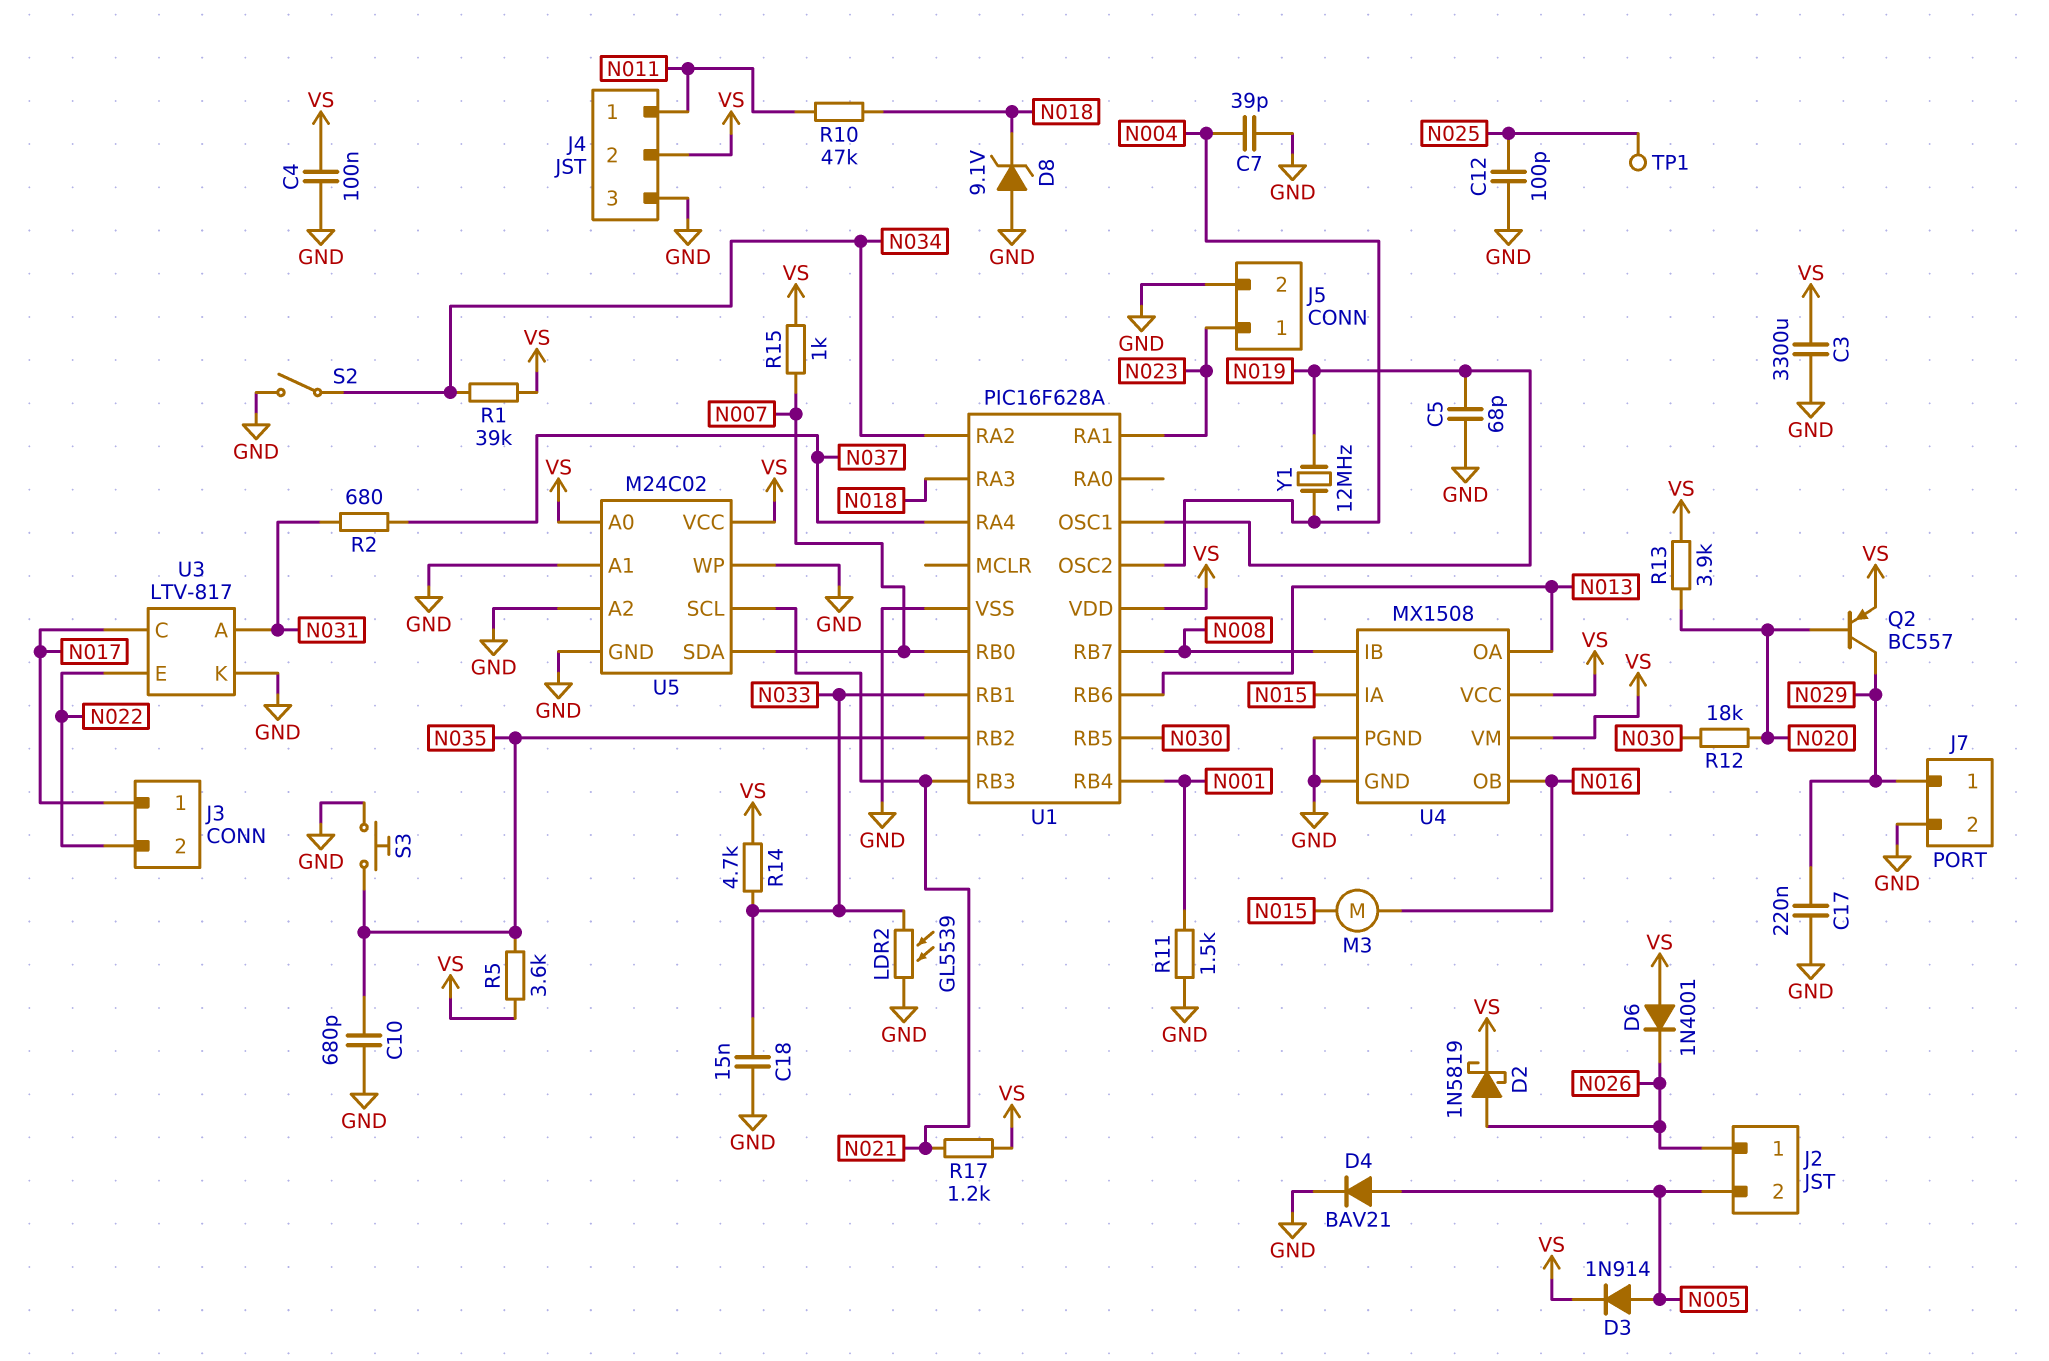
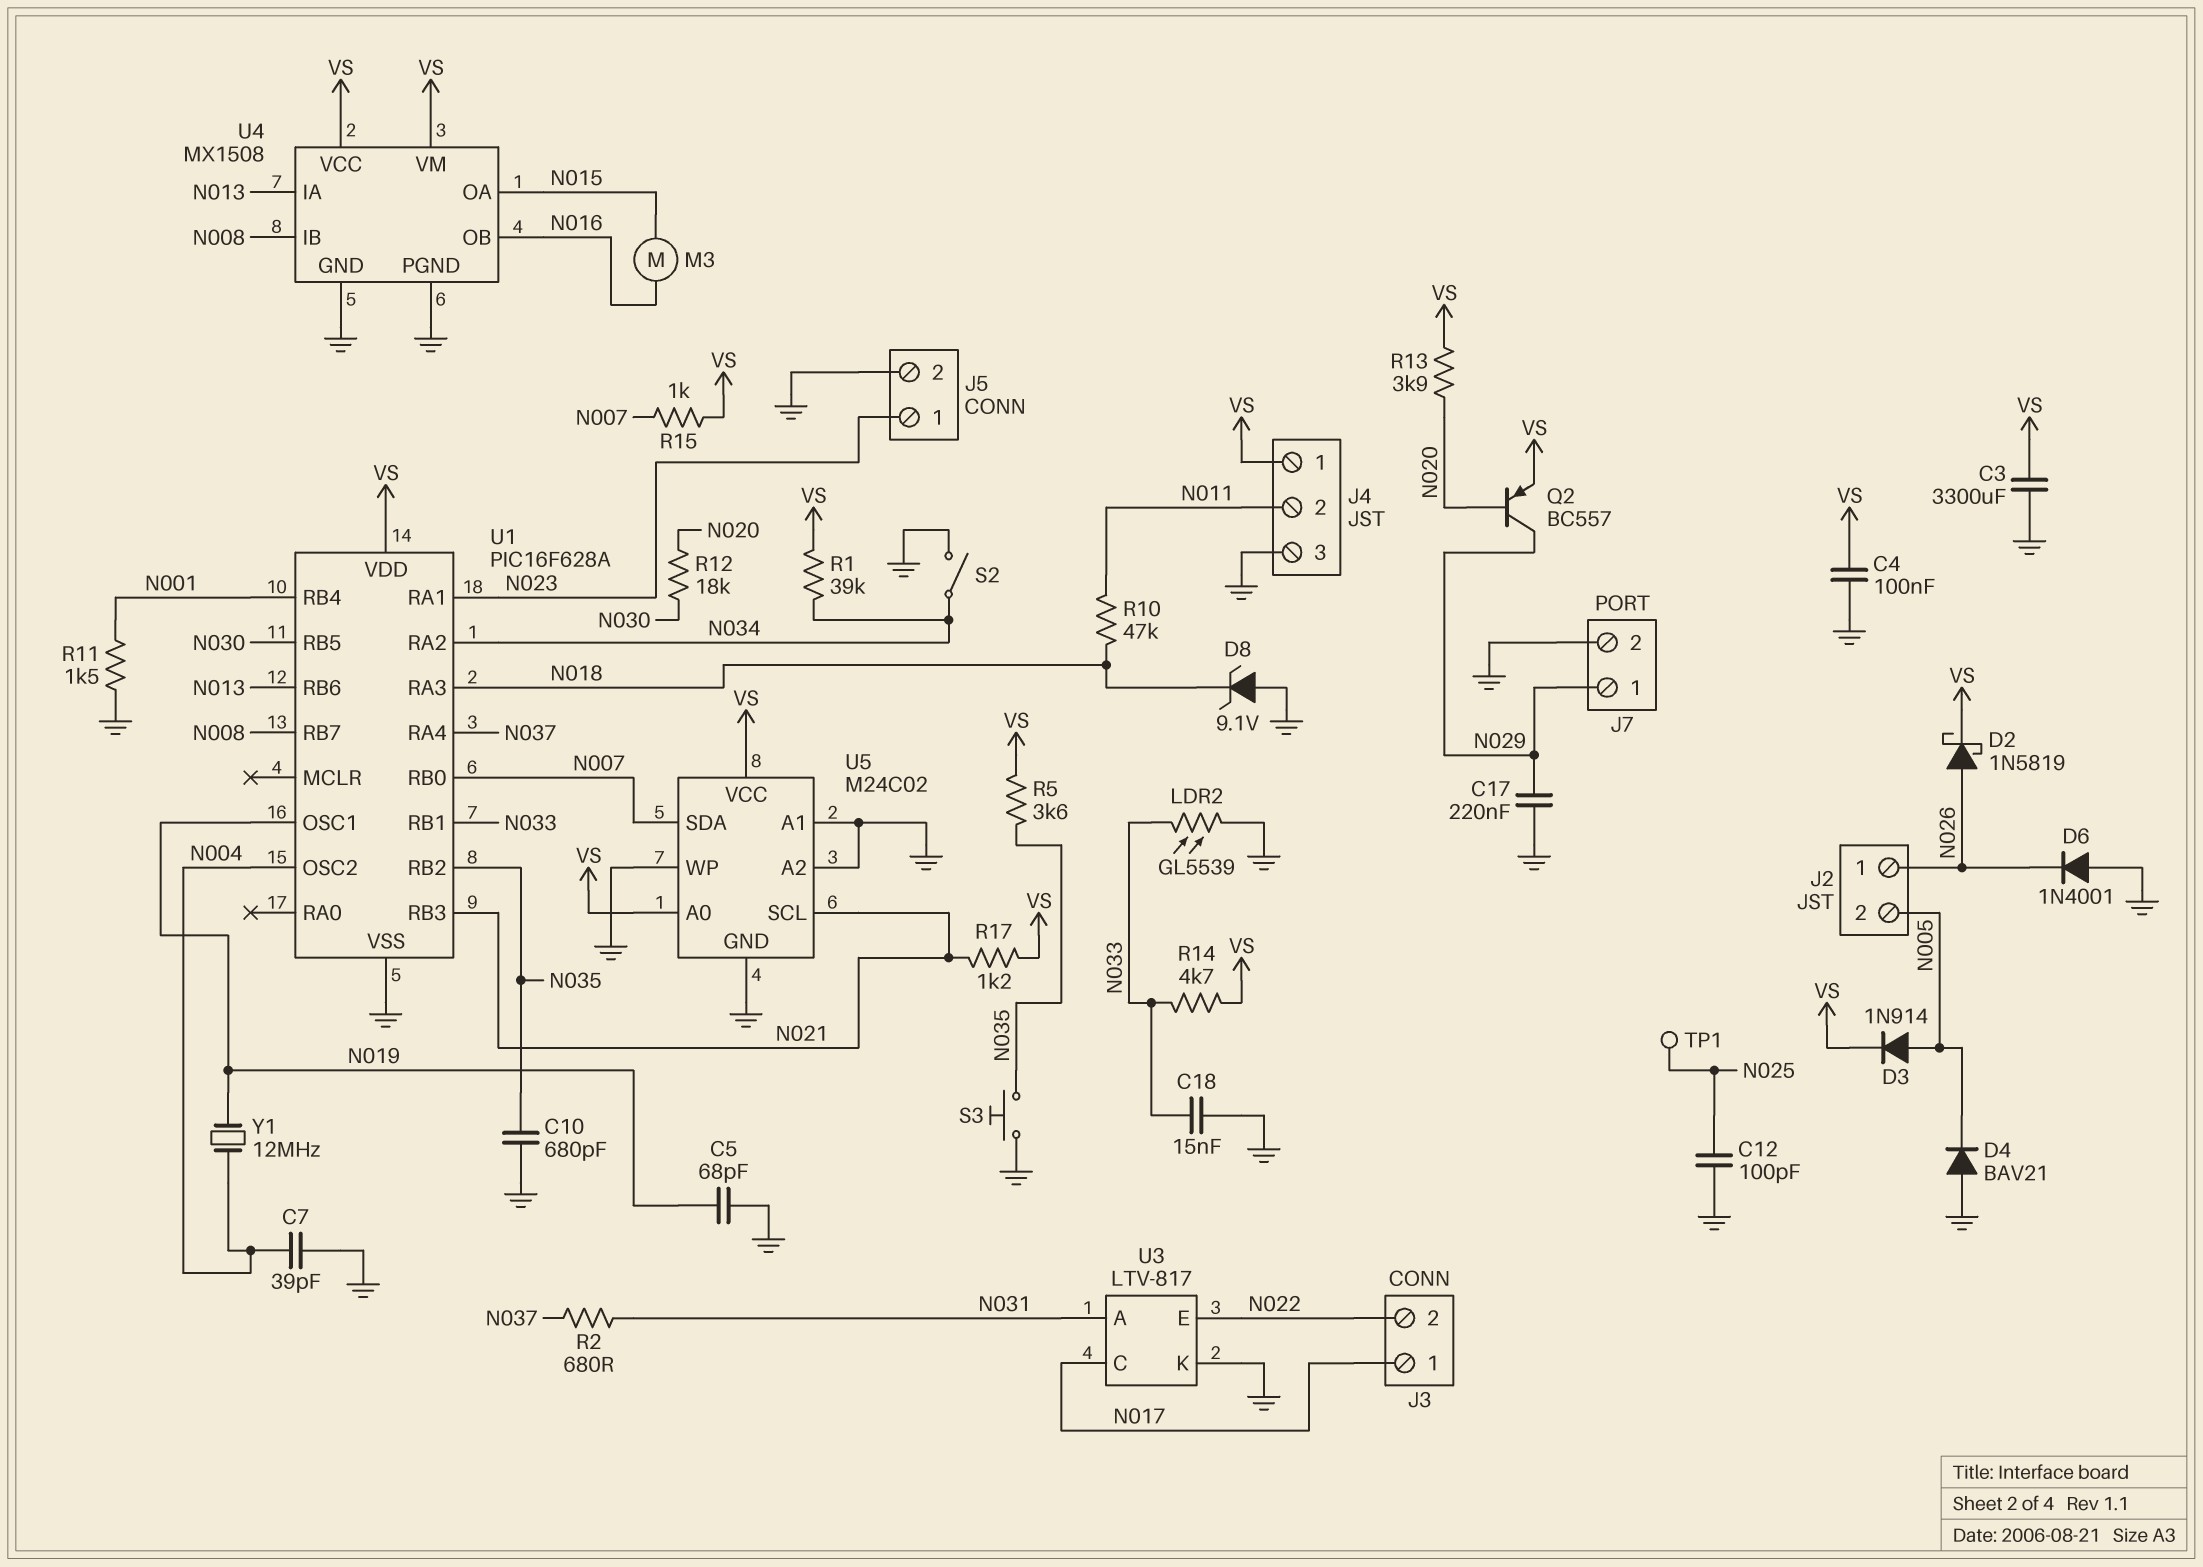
D4: diode BAV21 (A N005, K GND) -> diode BAV21 (A GND, K N005)
D6: diode 1N4001 (A VS, K N026) -> diode 1N4001 (A GND, K N026)
J4 pin 1: N011 -> VS
J4 pin 2: VS -> N011
U4 pin IA: N015 -> N013
U4 pin OA: N013 -> N015

